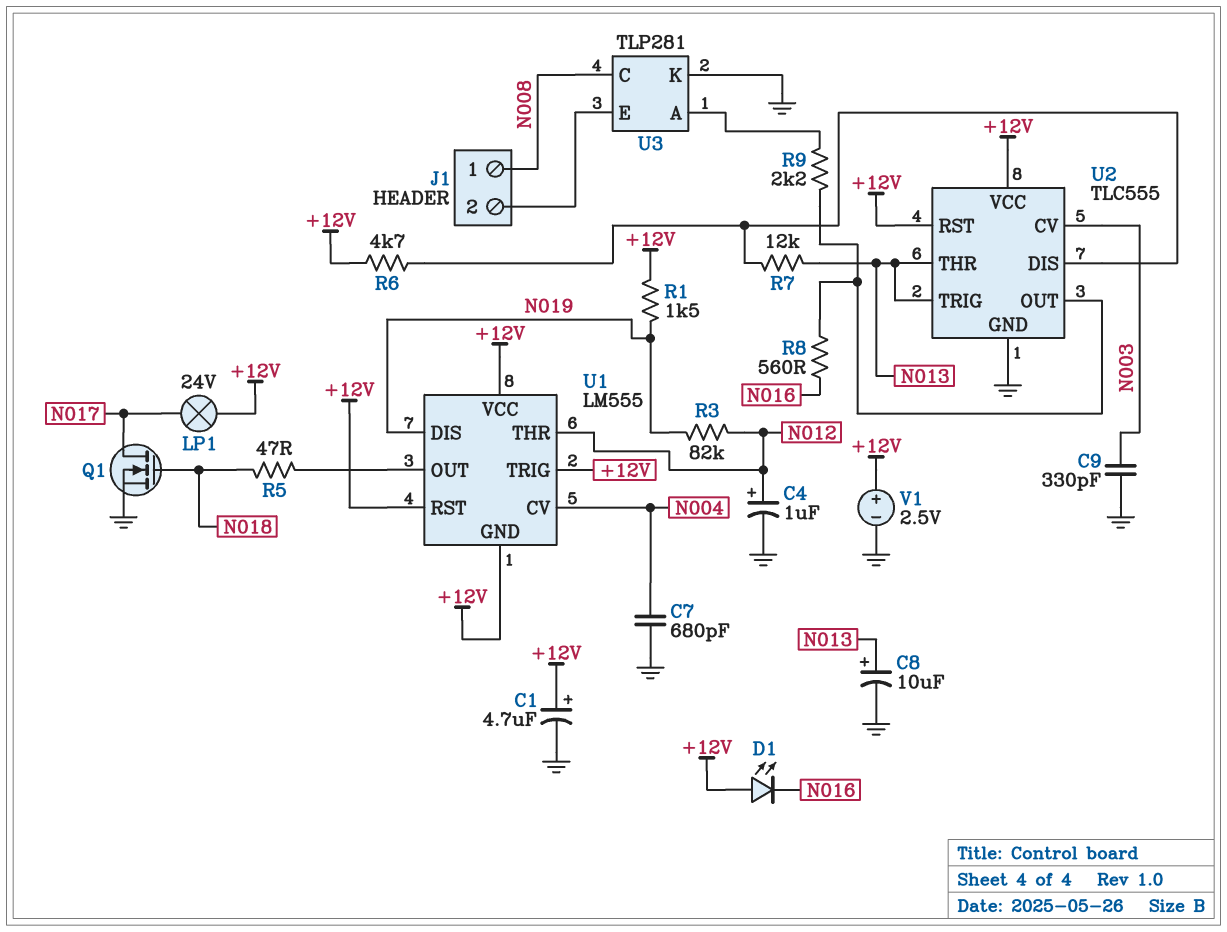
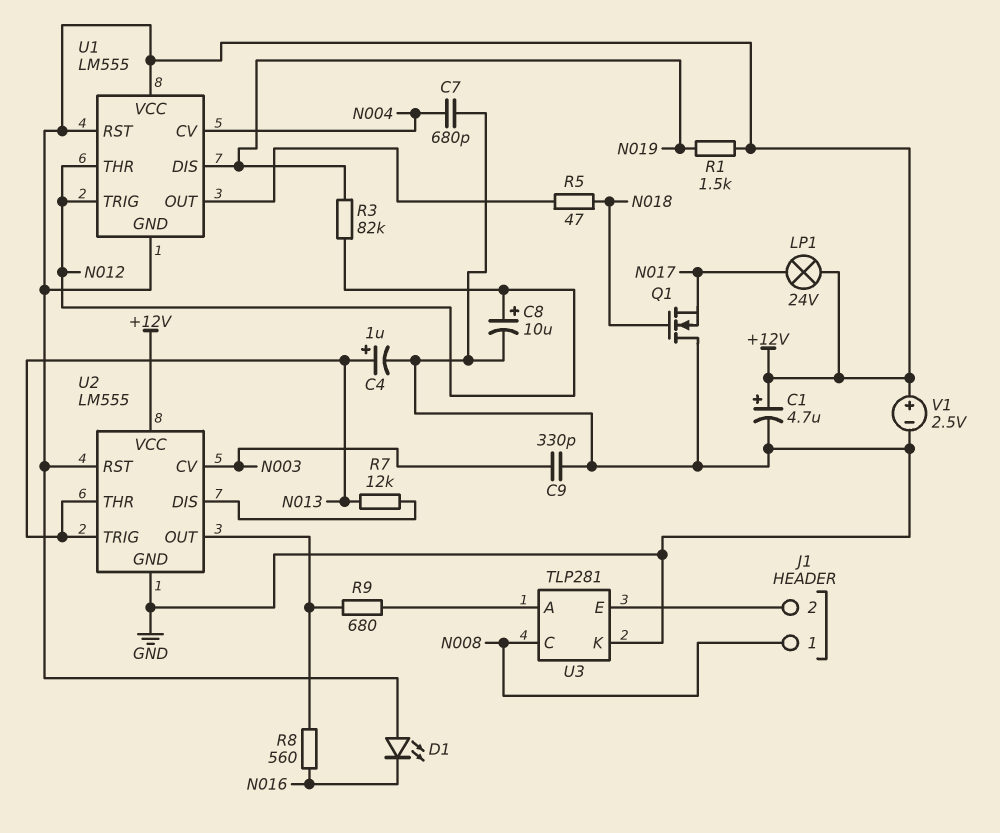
C4: 1uF (plus N012, minus GND) -> 1uF (plus N013, minus GND)
C8: 10uF (plus N013, minus GND) -> 10uF (plus N012, minus GND)
Q1: NMOS (G N018, D N017, S GND) -> NMOS (G N018, D GND, S N017)
R6: 4.7k (+12V, U2/DIS) -> none
R9: 2.2k (U2/OUT, U3/A) -> 680 (U2/OUT, U3/A)
U1 pin TRIG: +12V -> N012
U2: TLC555 -> LM555

